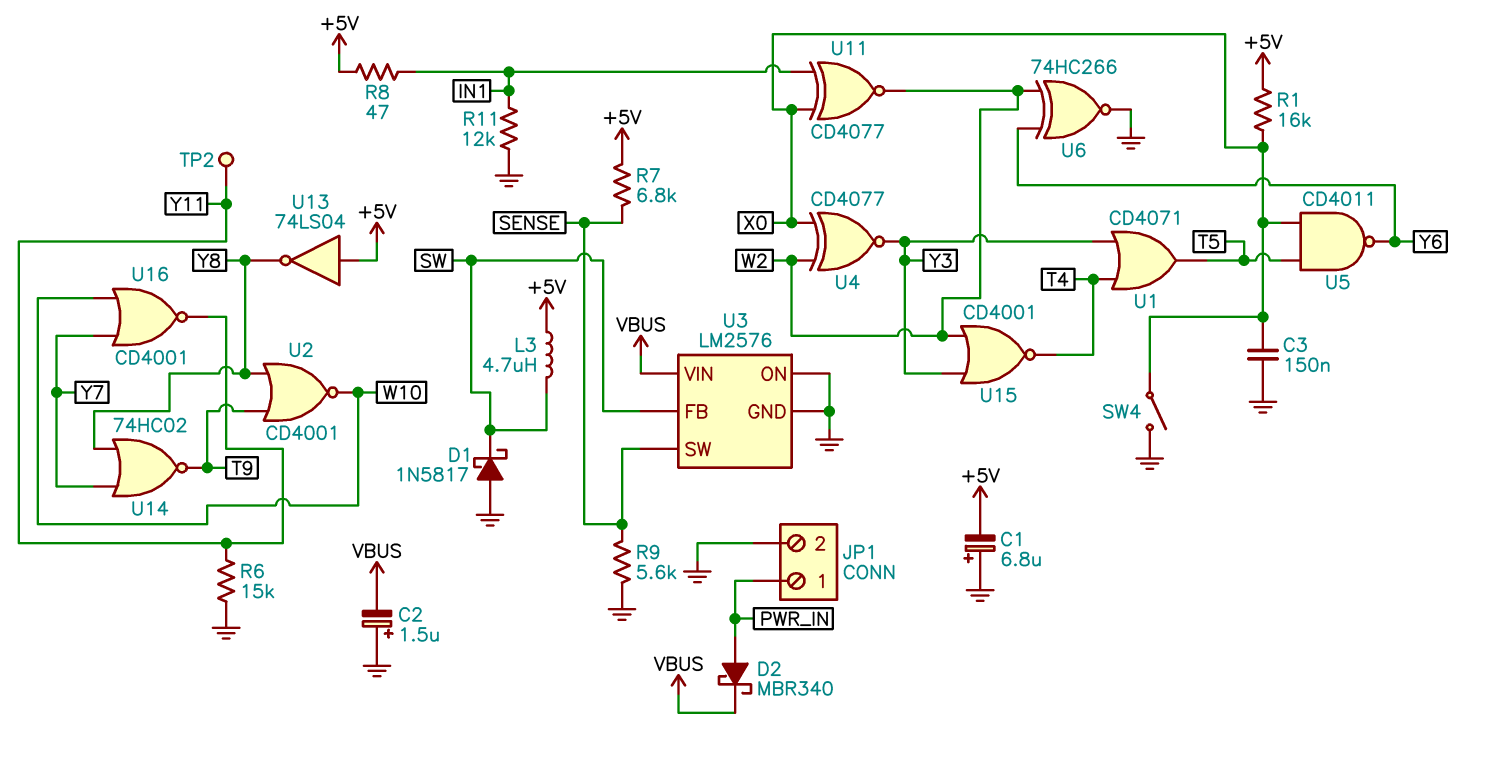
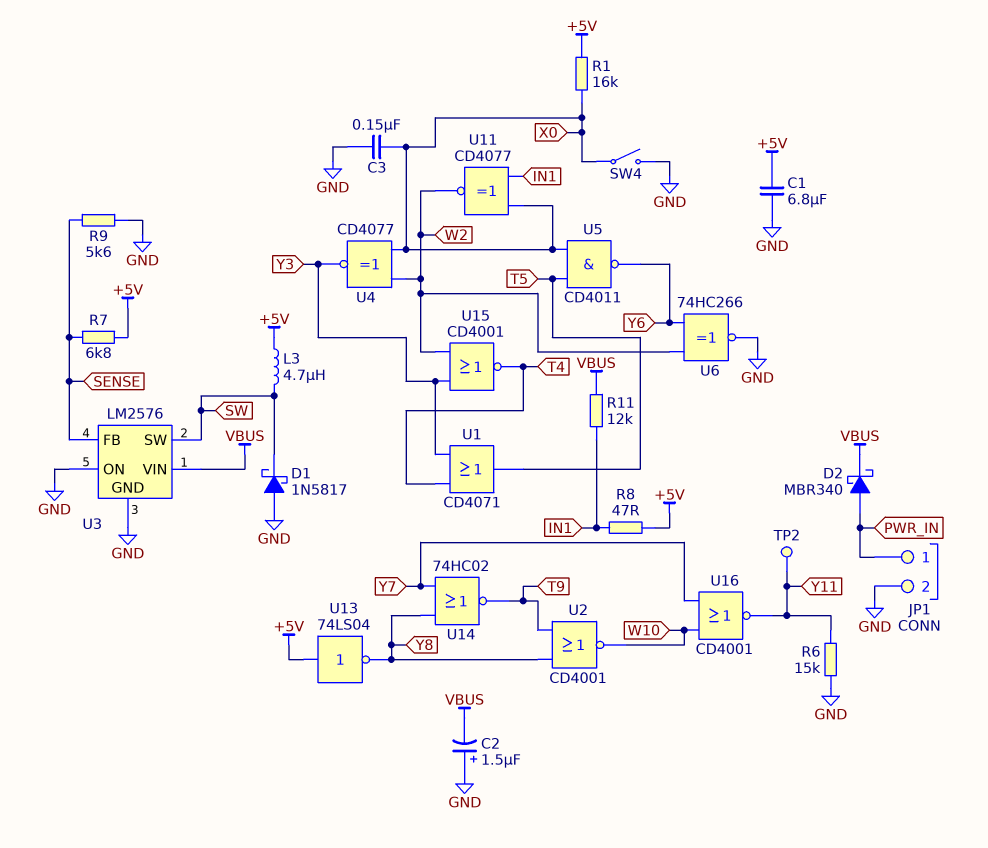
C1: 6.8uF (plus GND, minus +5V) -> 6.8uF (+5V, GND)
R11: 12k (GND, IN1) -> 12k (IN1, VBUS)
U3 pin FB: SW -> SENSE
U3 pin SW: SENSE -> SW

